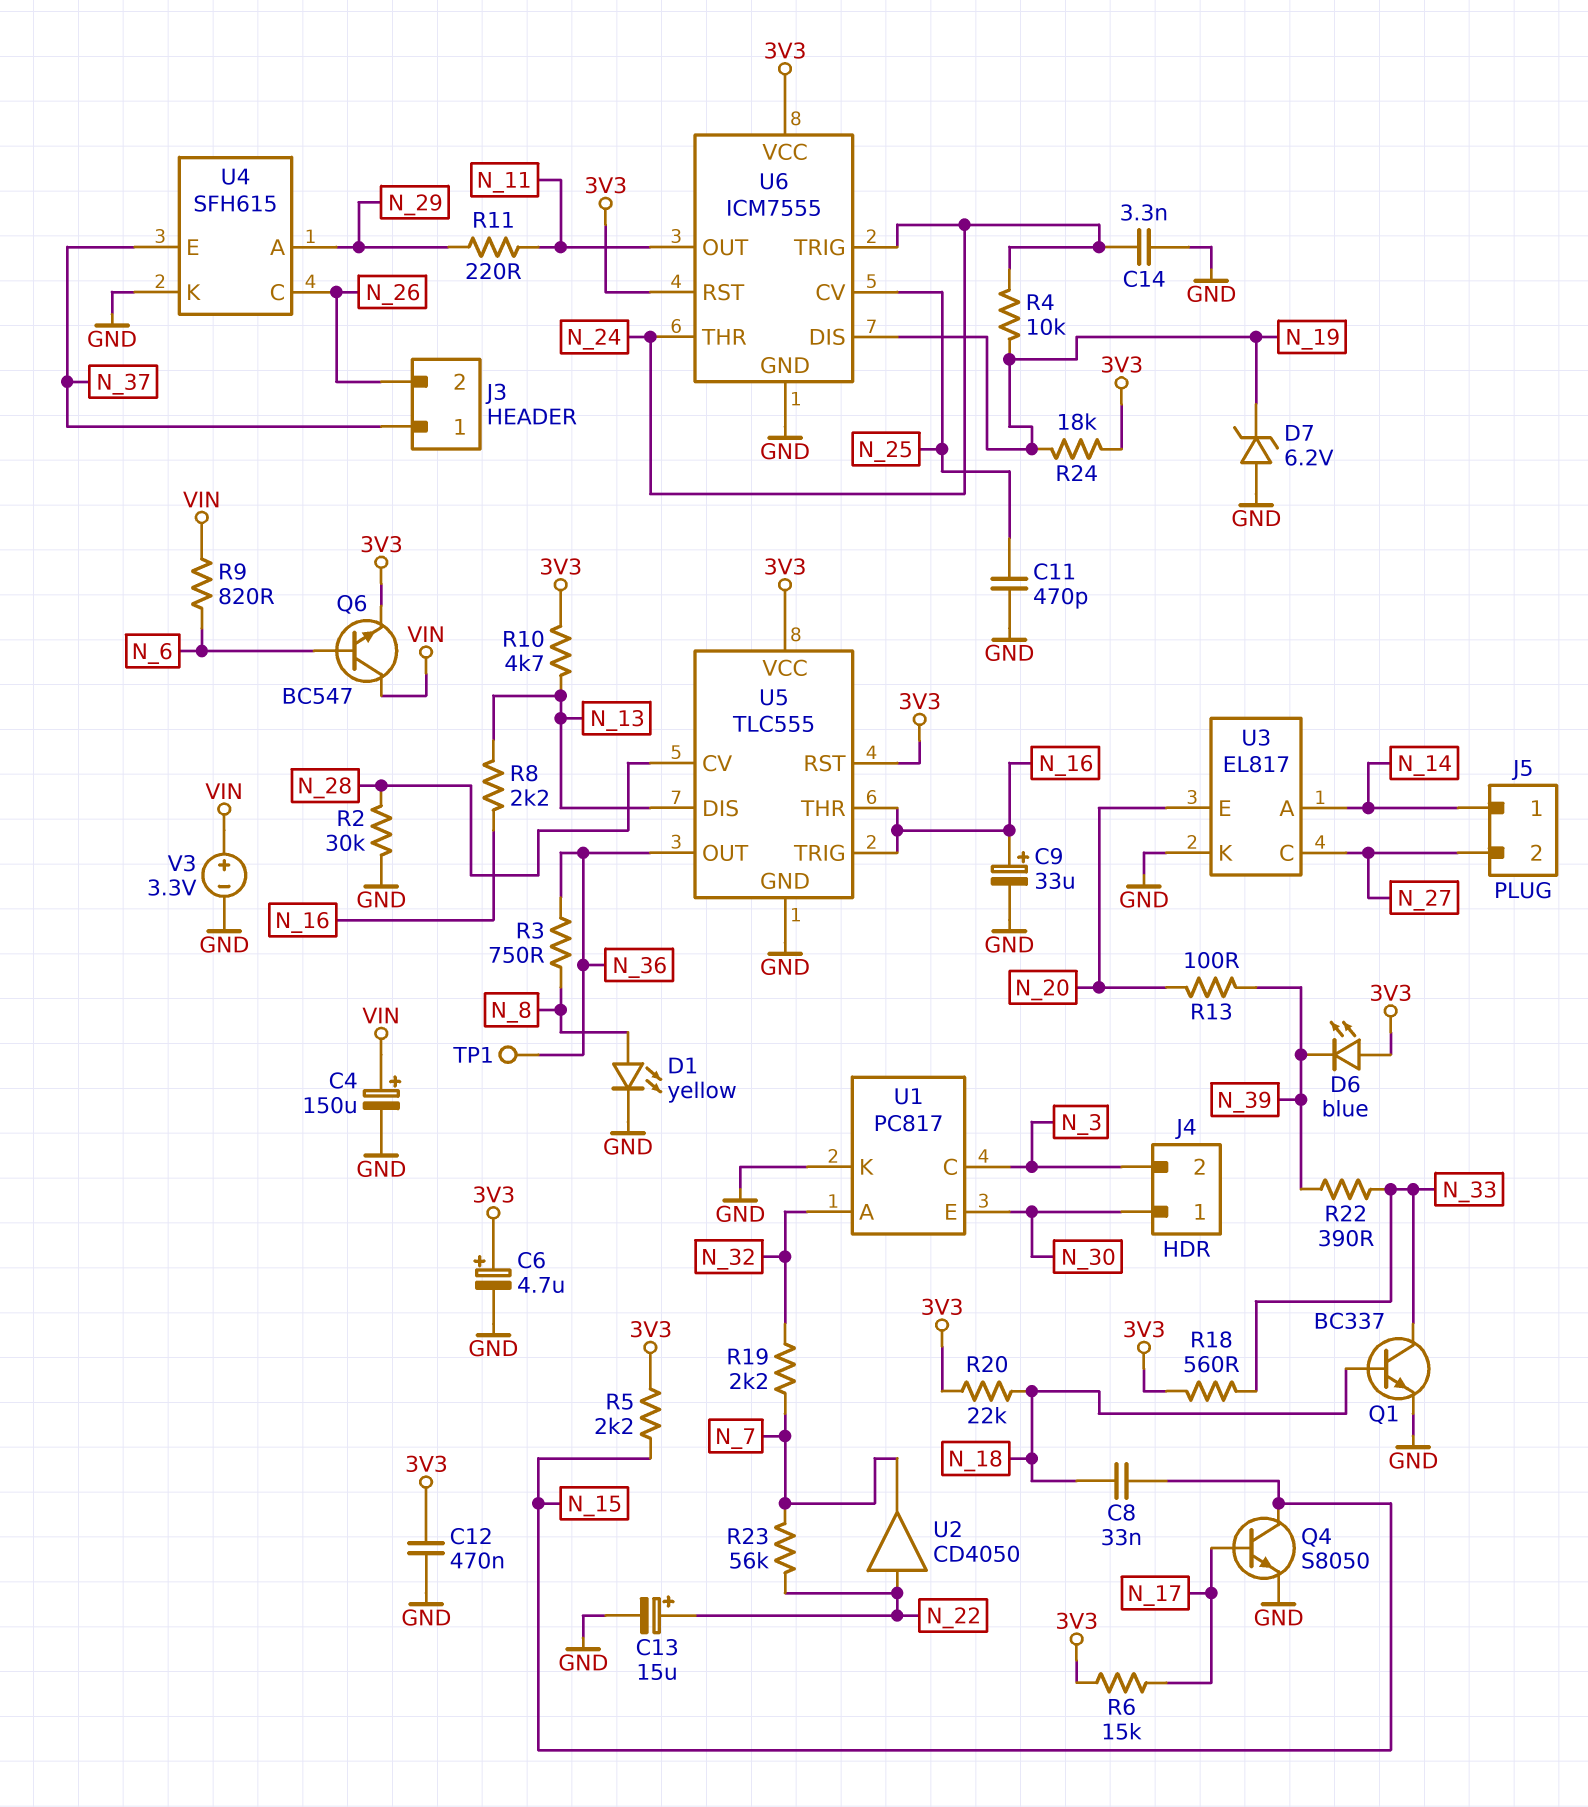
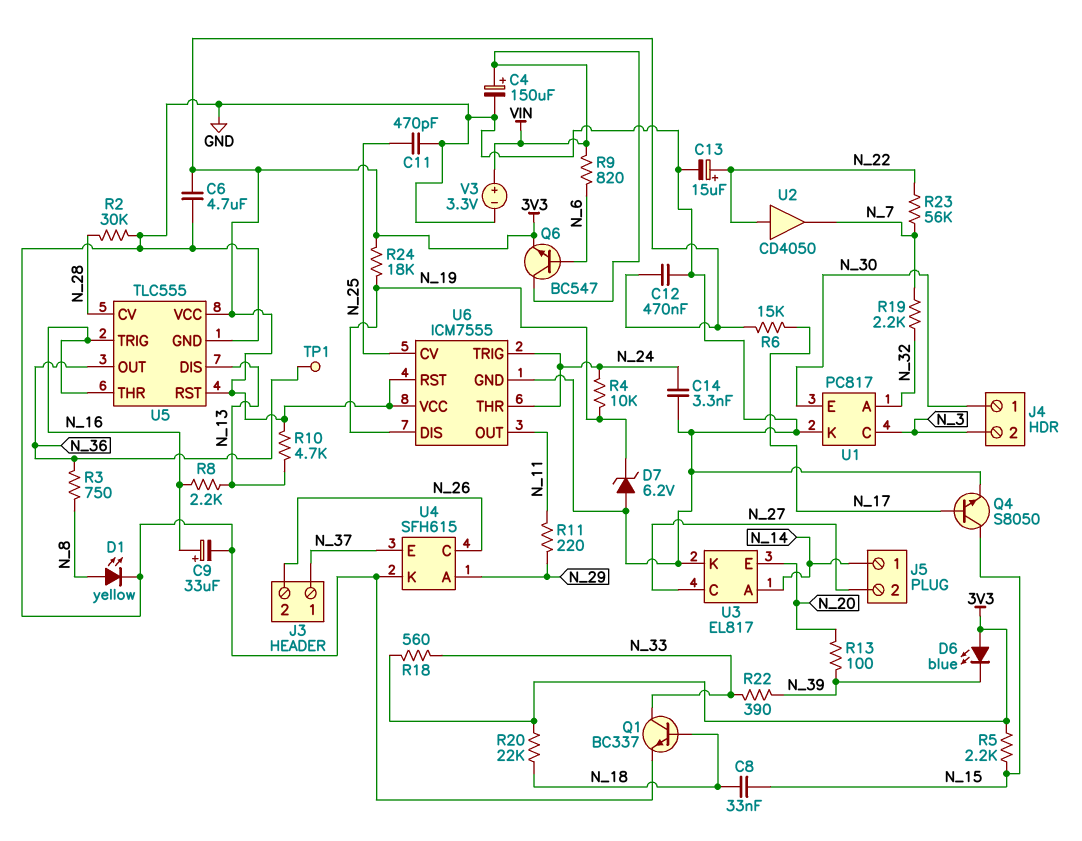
C6: 4.7uF (plus 3V3, minus GND) -> 4.7uF (3V3, GND)

